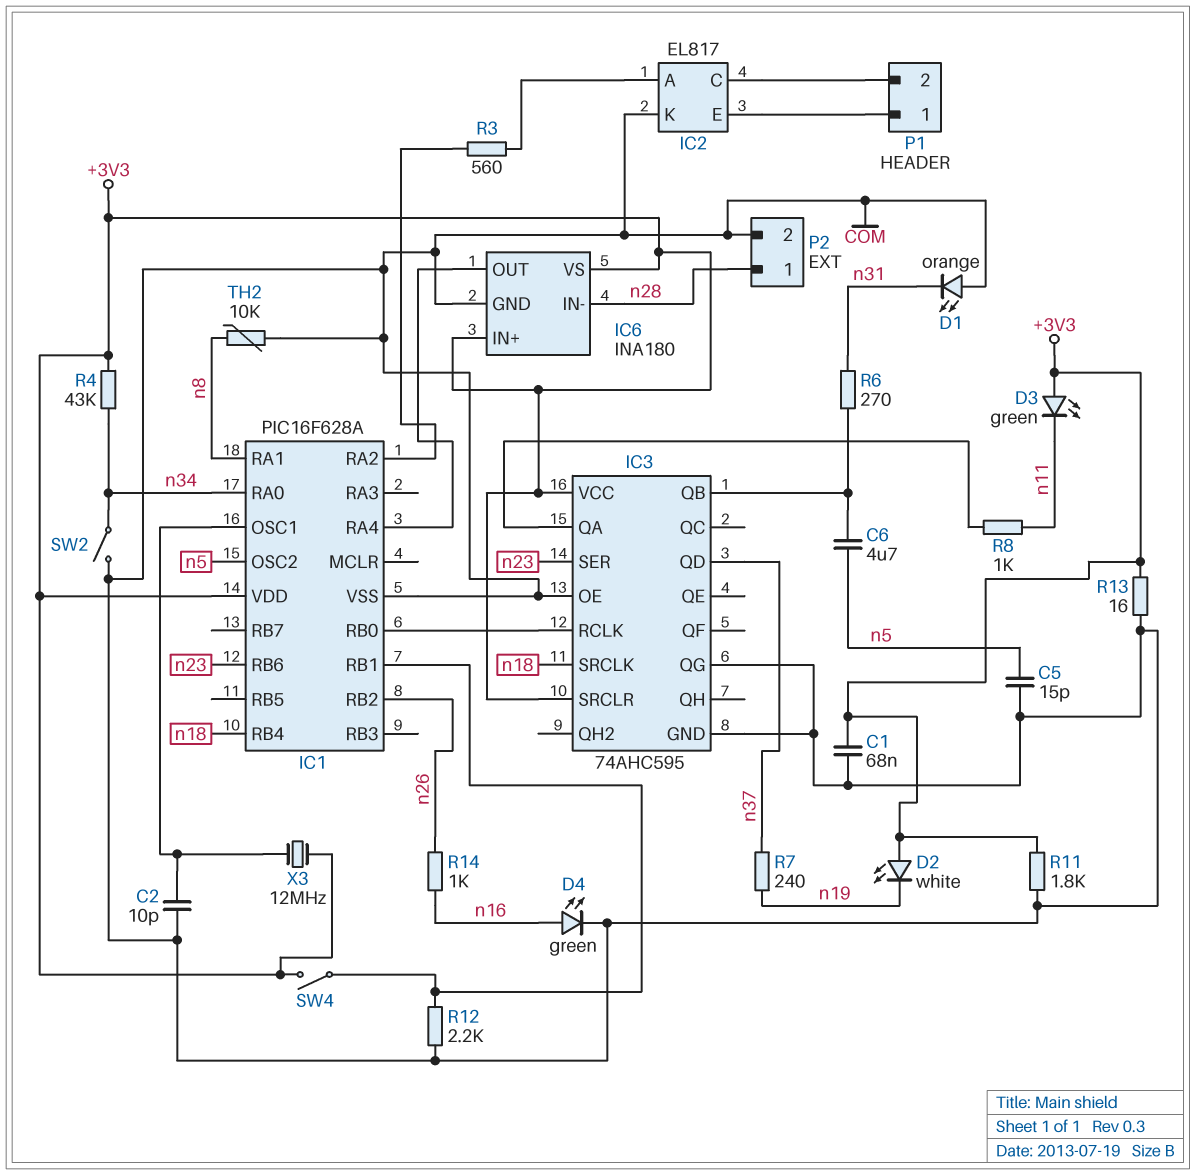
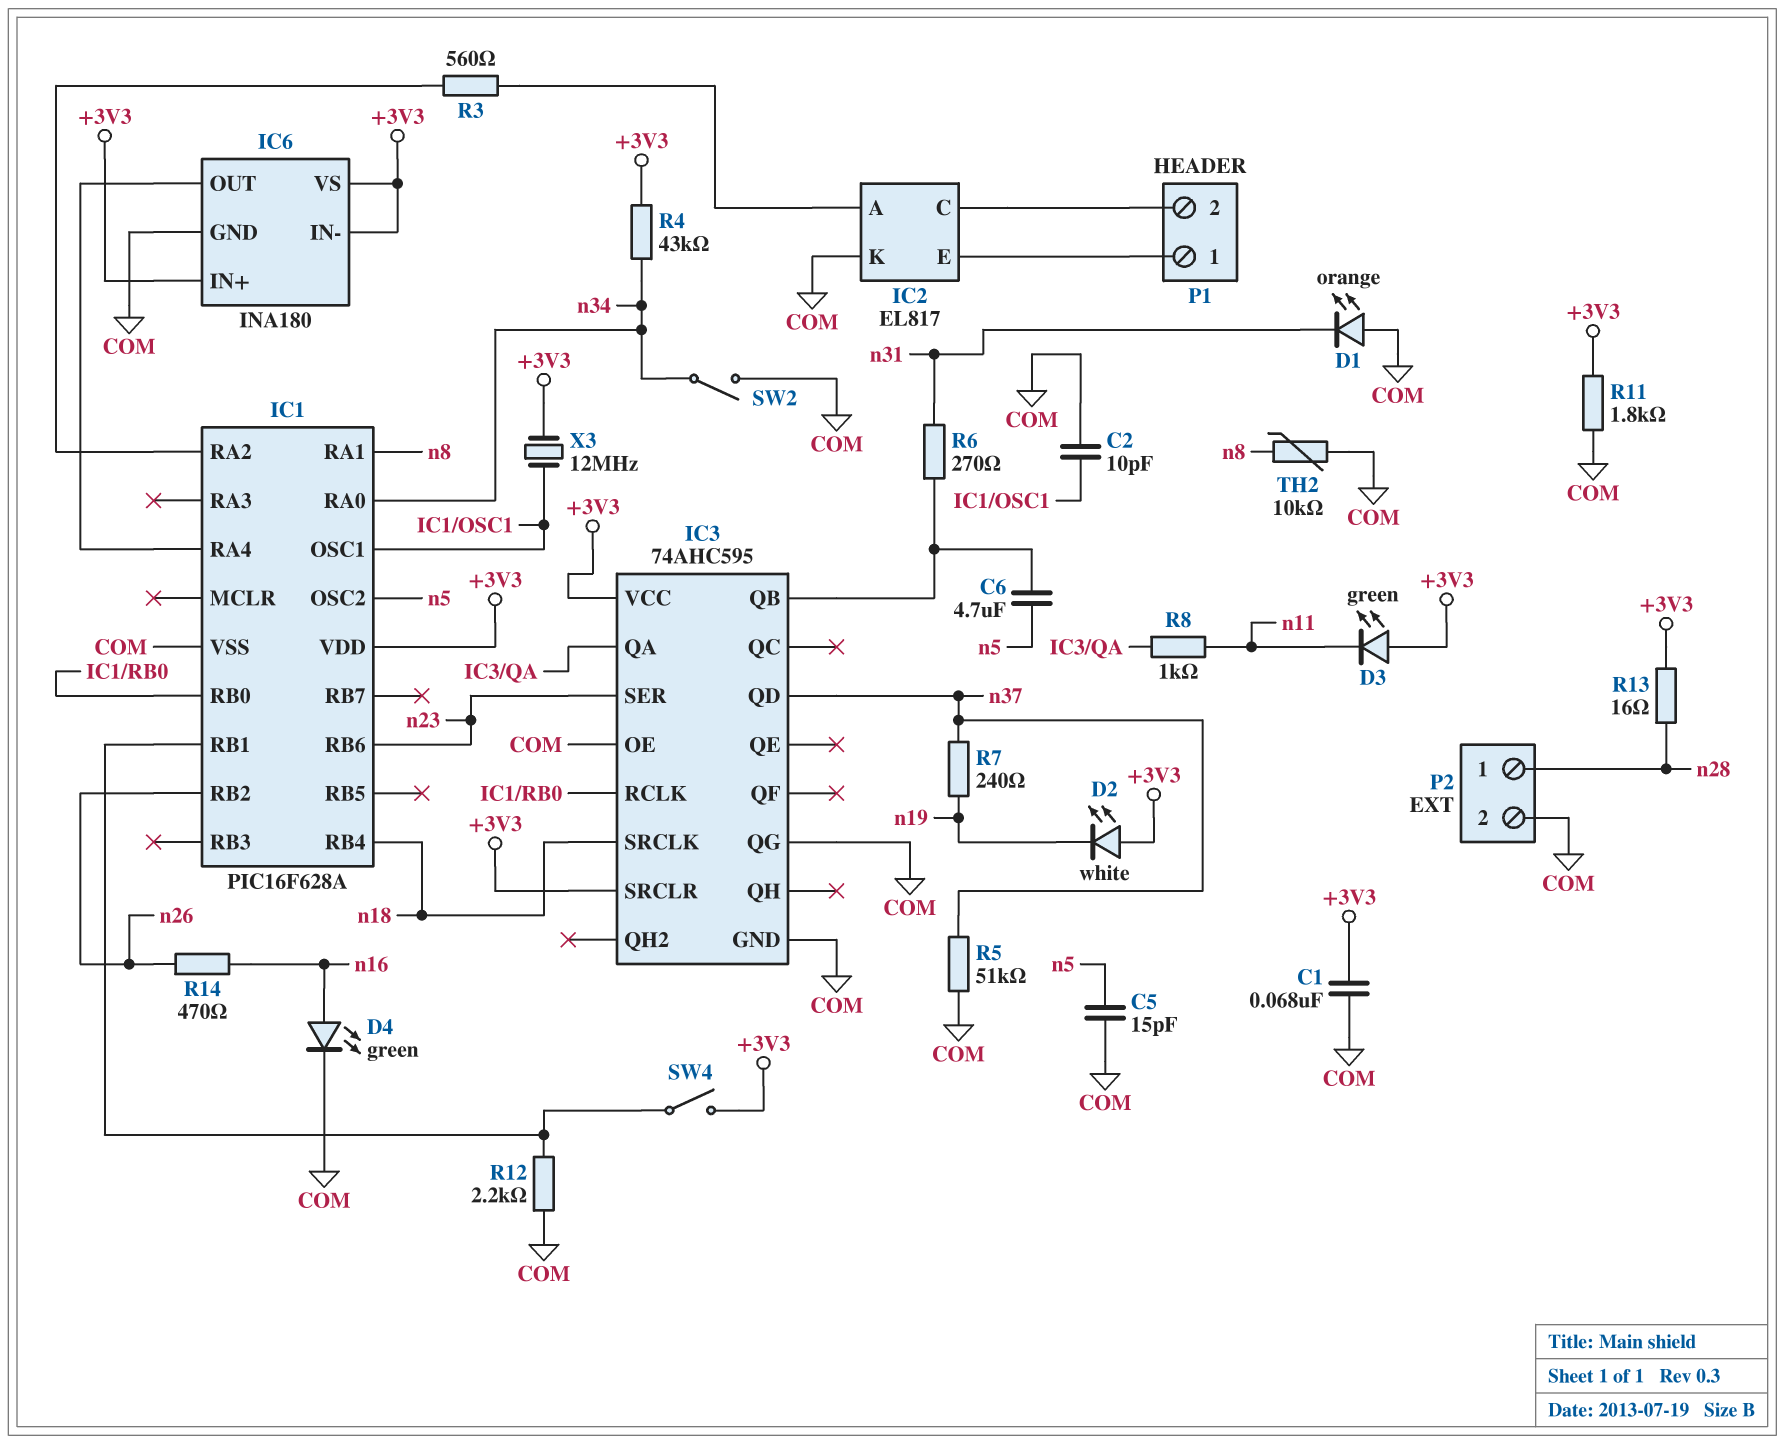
IC6 pin IN-: n28 -> +3V3
R5: none -> 51k (COM, n37)
R13: 16 (+3V3, COM) -> 16 (+3V3, n28)
R14: 1k (n16, n26) -> 470 (n16, n26)

